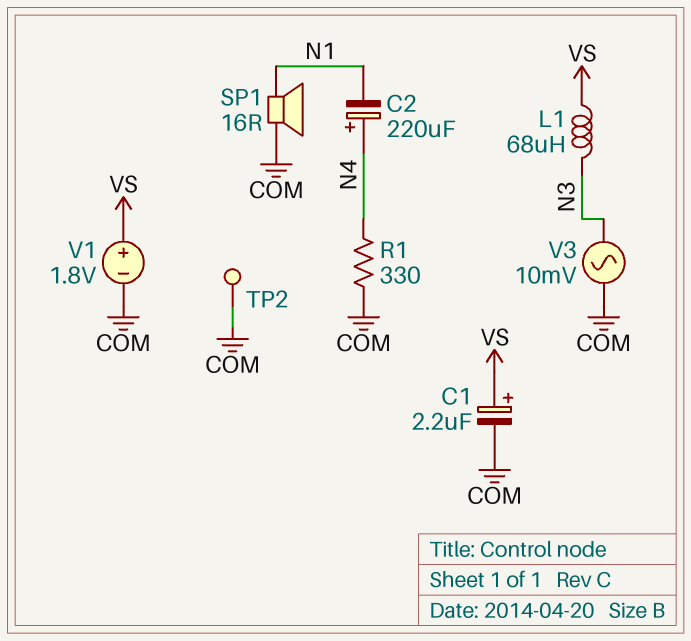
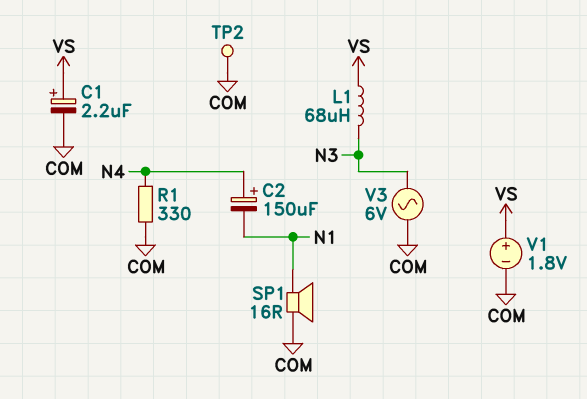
C2: 220uF (plus N4, minus N1) -> 150uF (plus N4, minus N1)
V3: AC 10mV (COM, N3) -> AC 6V (COM, N3)

